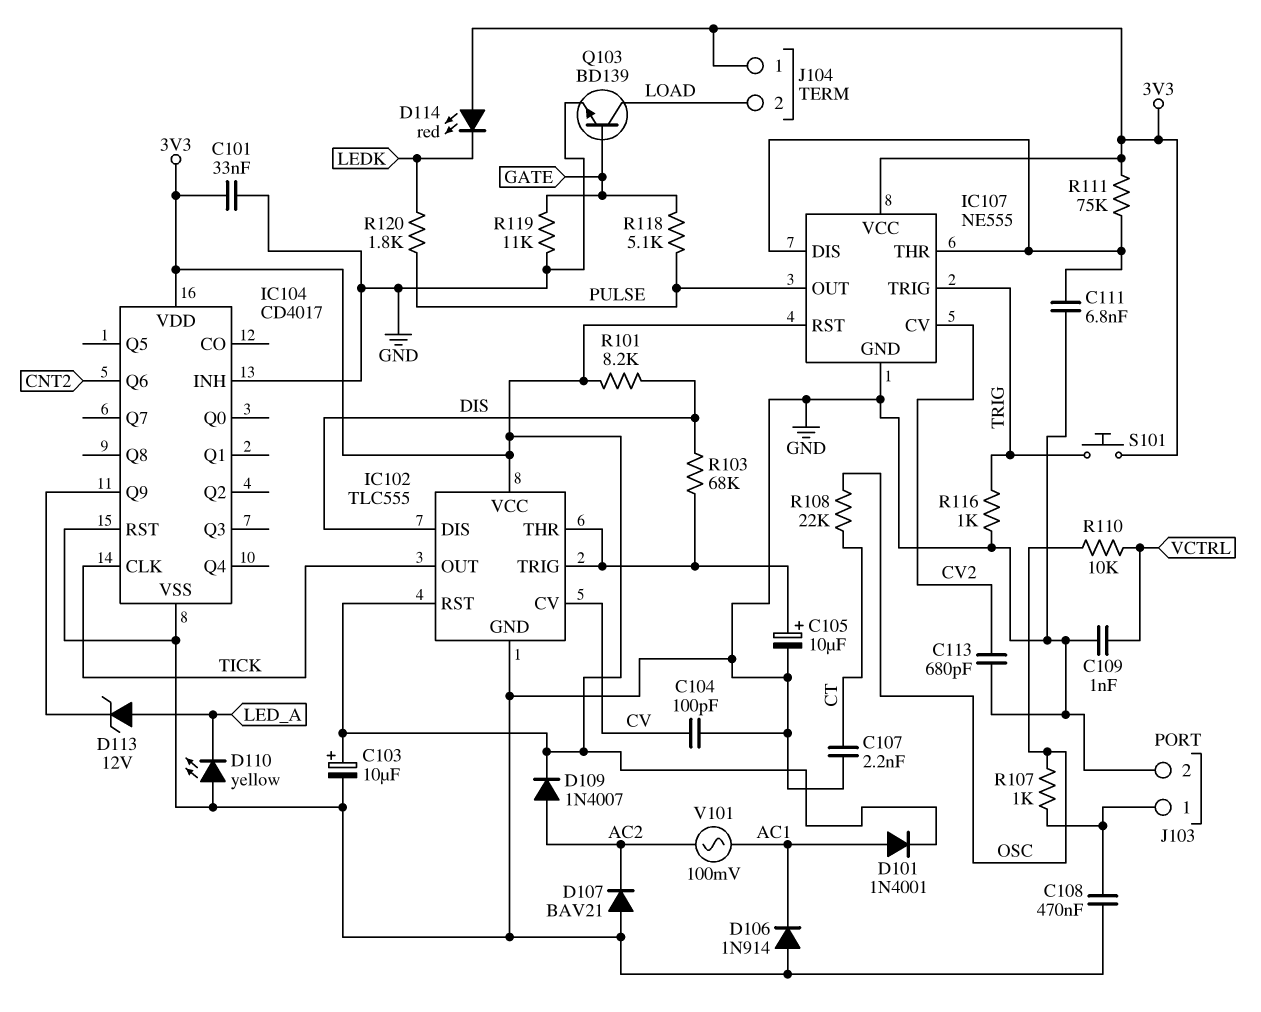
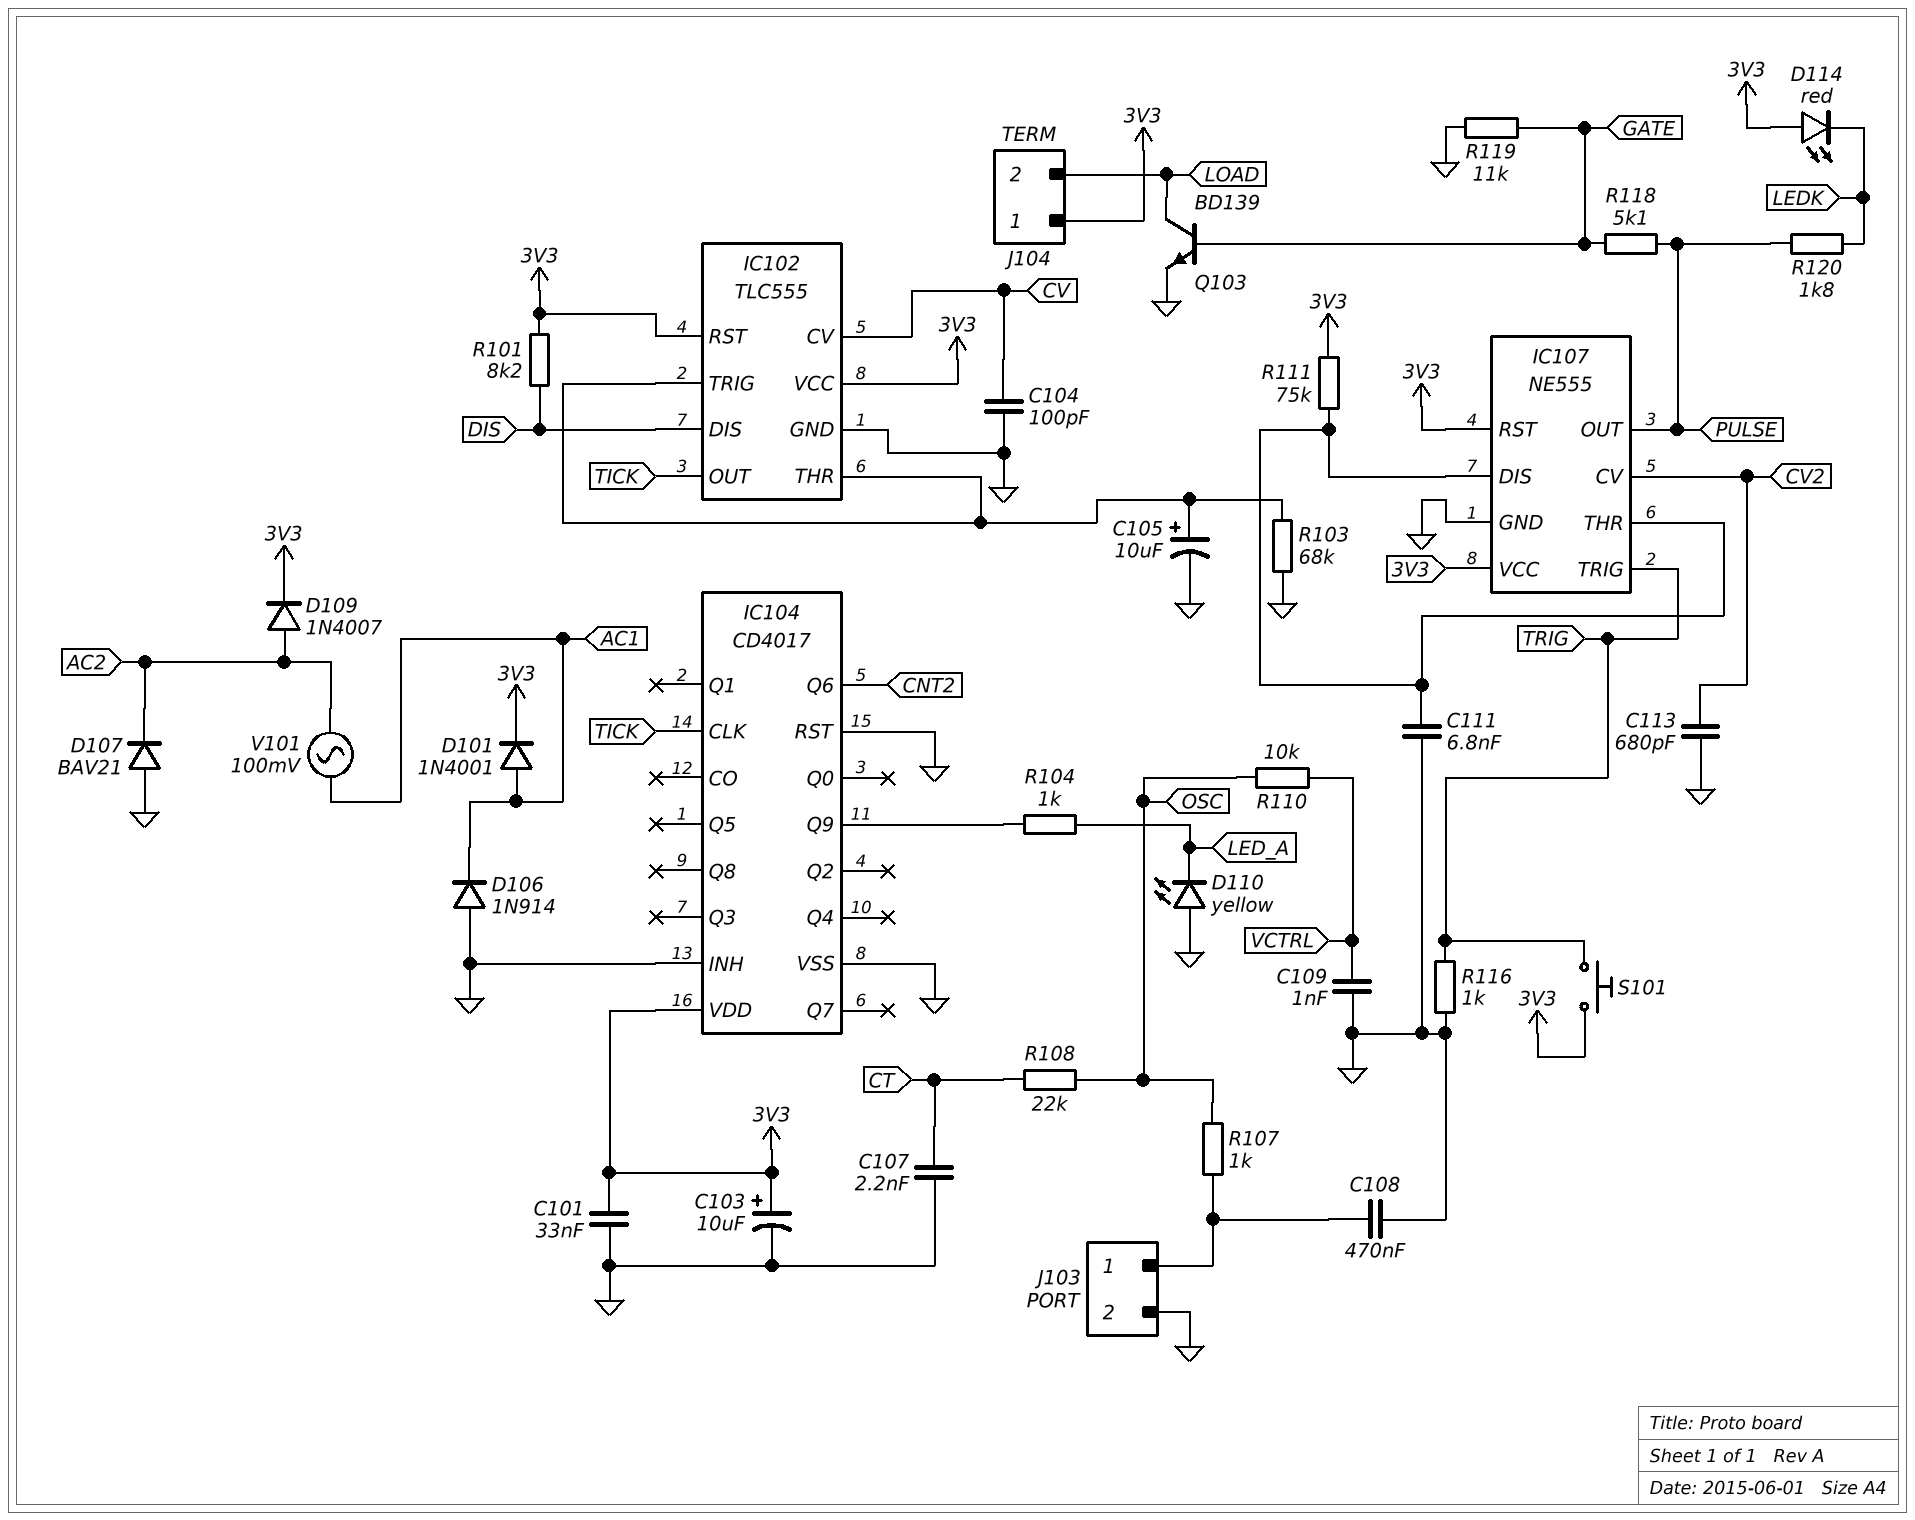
D113: zener 12V (A LED_A, K IC104/Q9) -> none
R103: 68k (DIS, IC102/THR) -> 68k (GND, IC102/THR)
R104: none -> 1k (IC104/Q9, LED_A)

